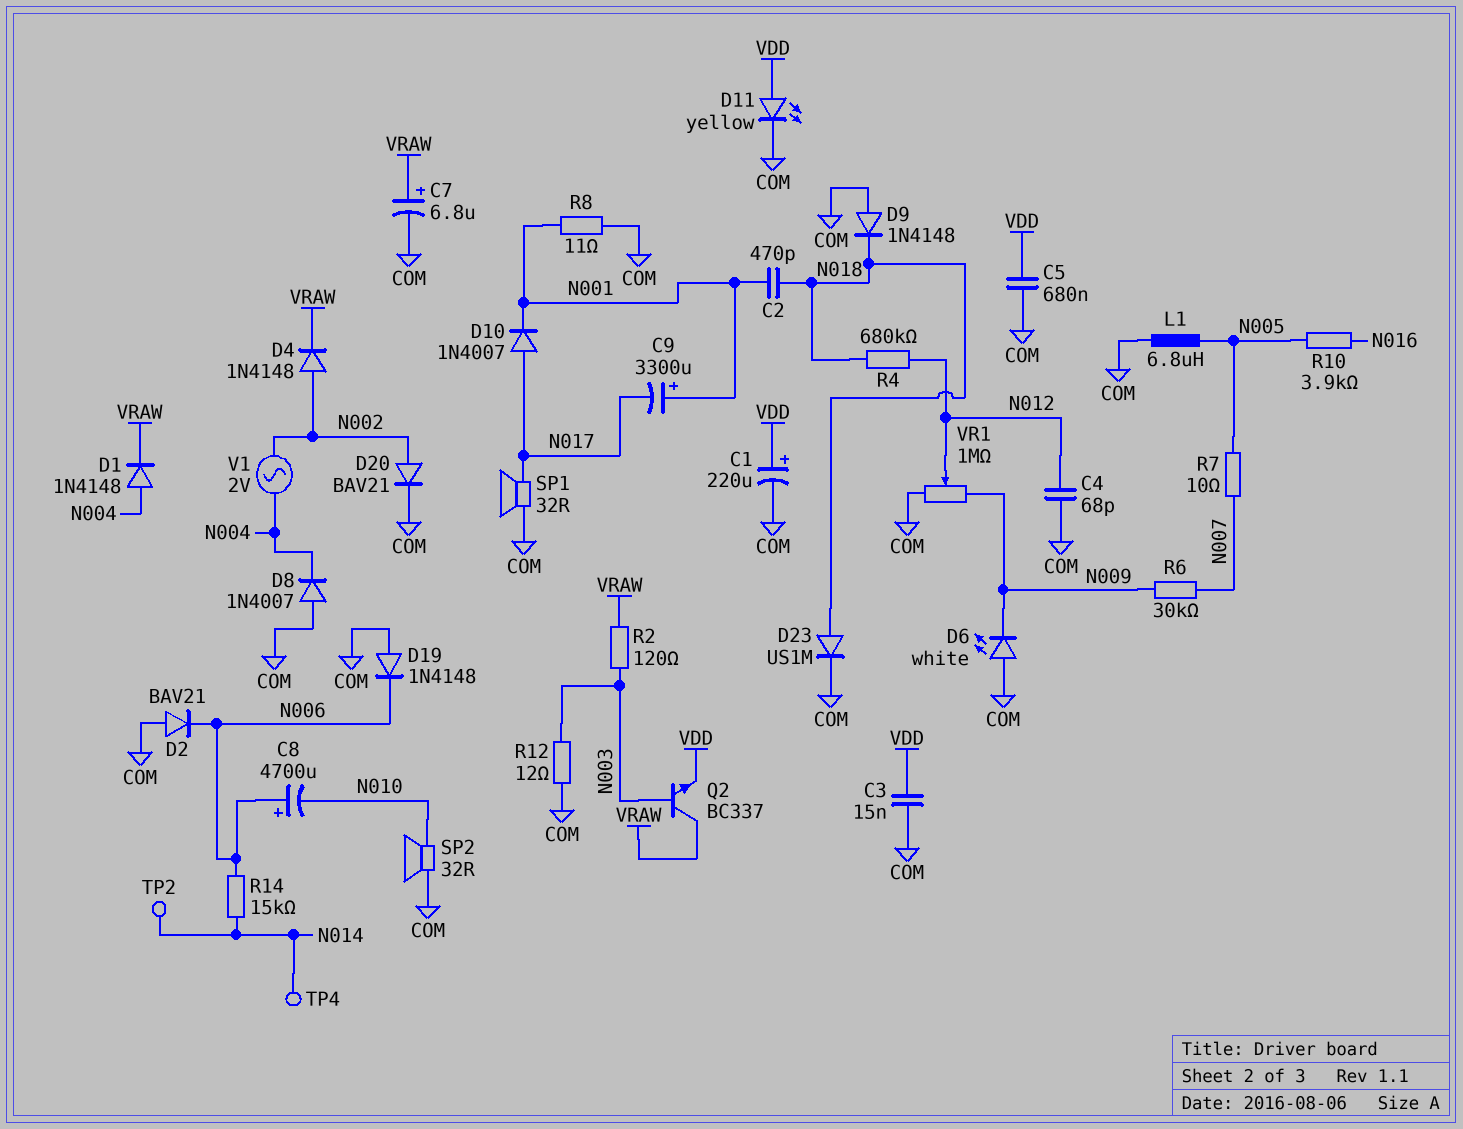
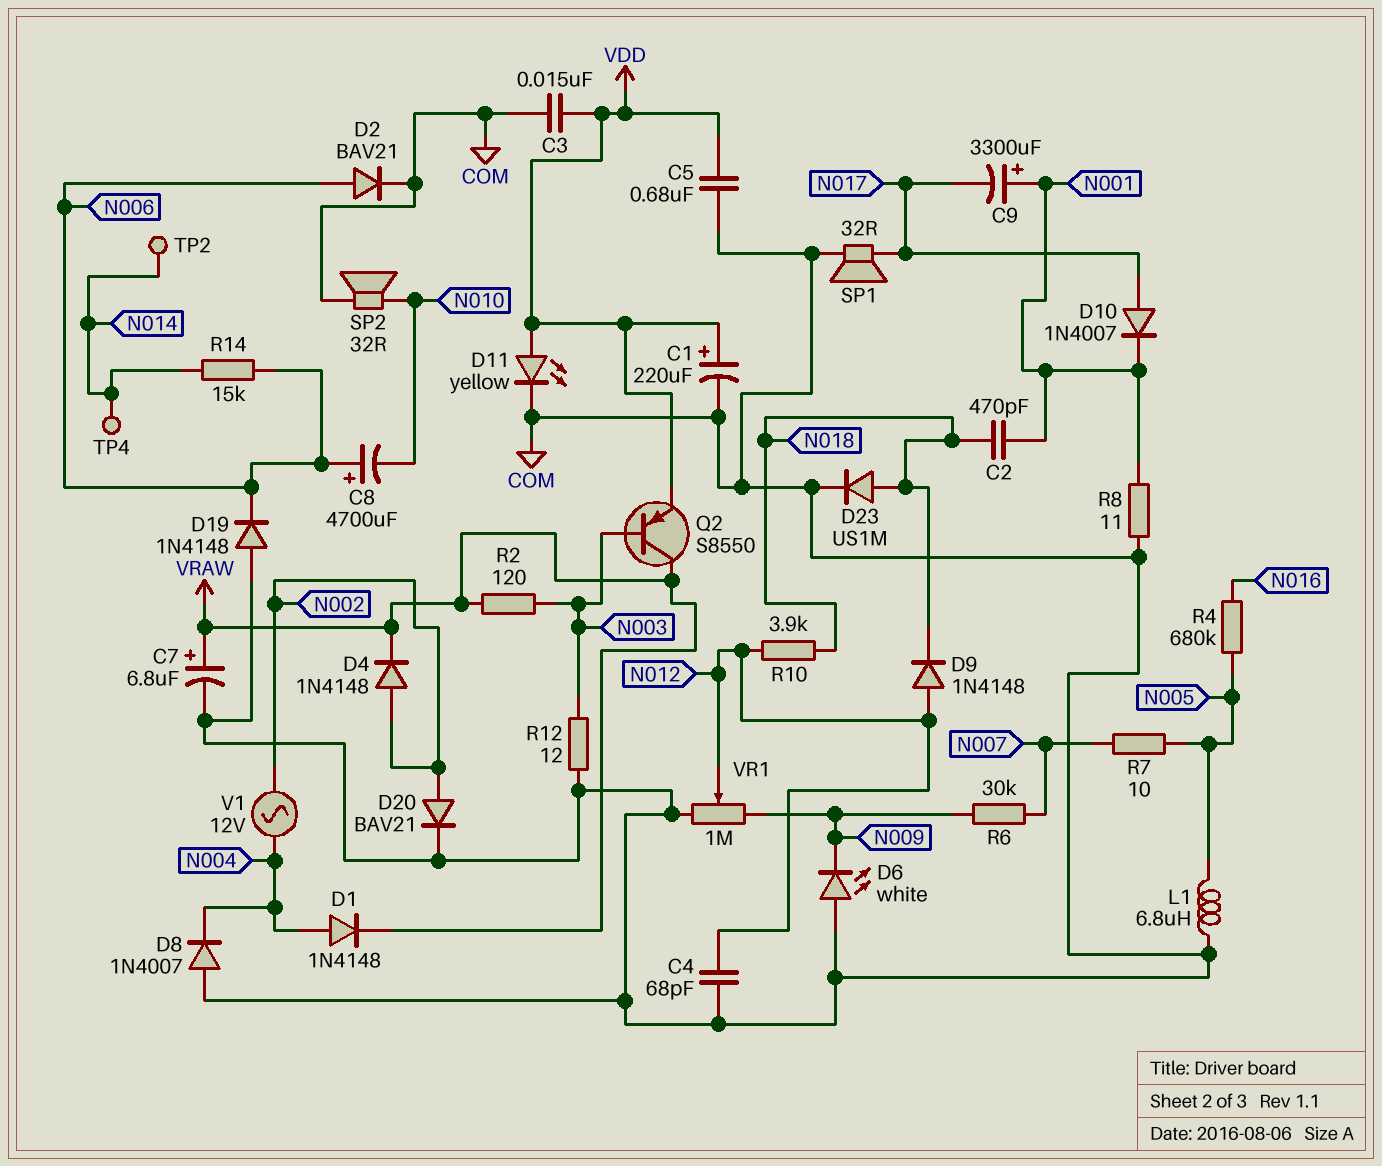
D2: diode BAV21 (A COM, K N006) -> diode BAV21 (A N006, K COM)
D9: diode 1N4148 (A COM, K N018) -> diode 1N4148 (A N012, K N018)
Q2: NPN BC337 (B N003, C VRAW, E VDD) -> PNP S8550 (B N003, C VRAW, E VDD)
R4: 680k (N012, N018) -> 680k (N005, N016)
R10: 3.9k (N005, N016) -> 3.9k (N012, N018)
V1: AC 2V (N002, N004) -> AC 12V (N002, N004)

